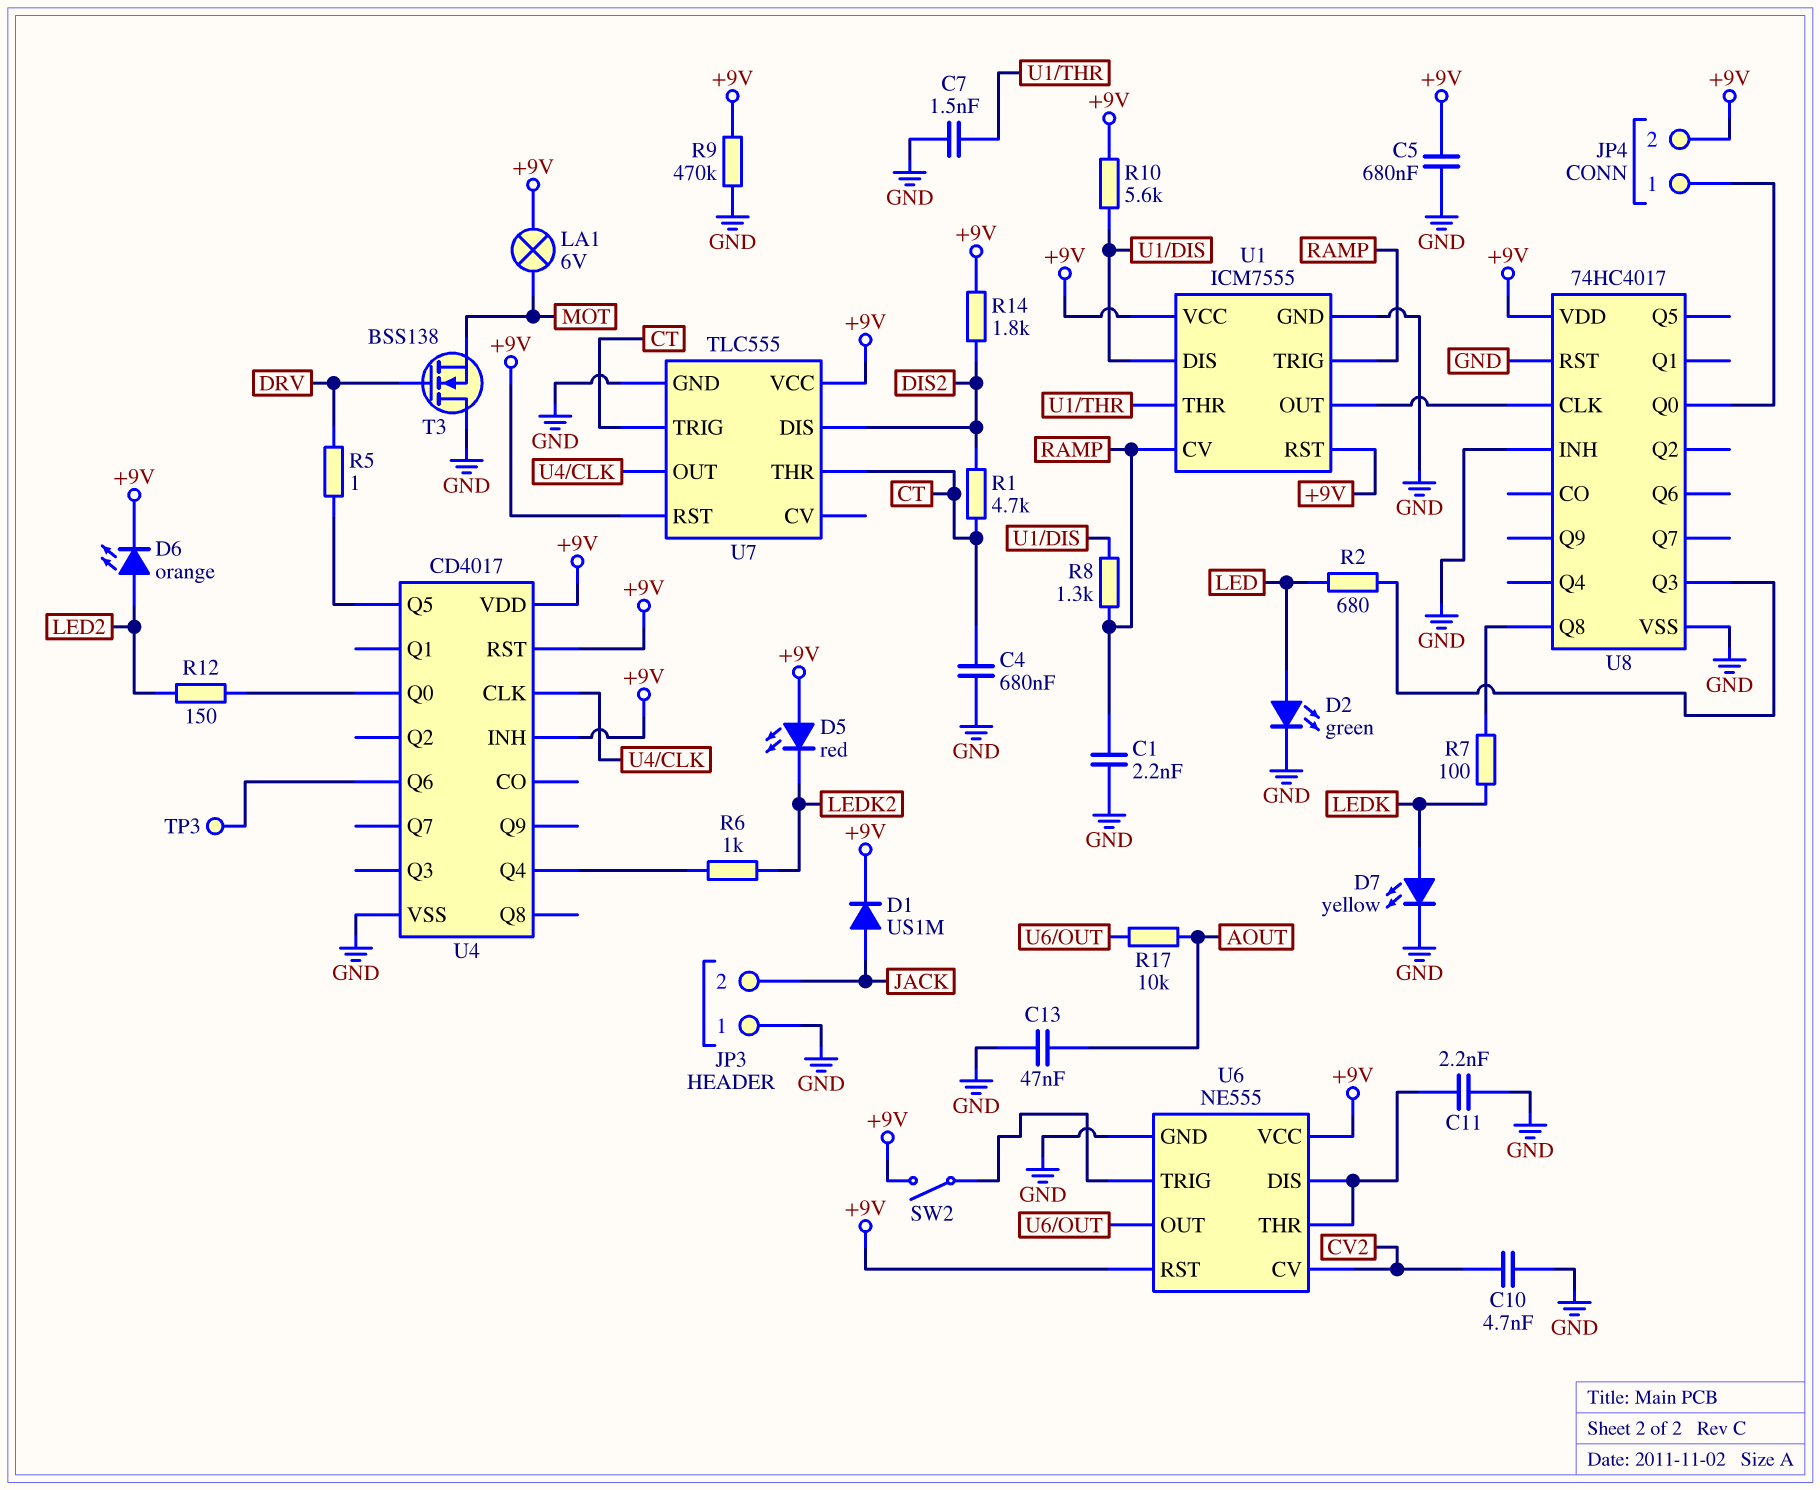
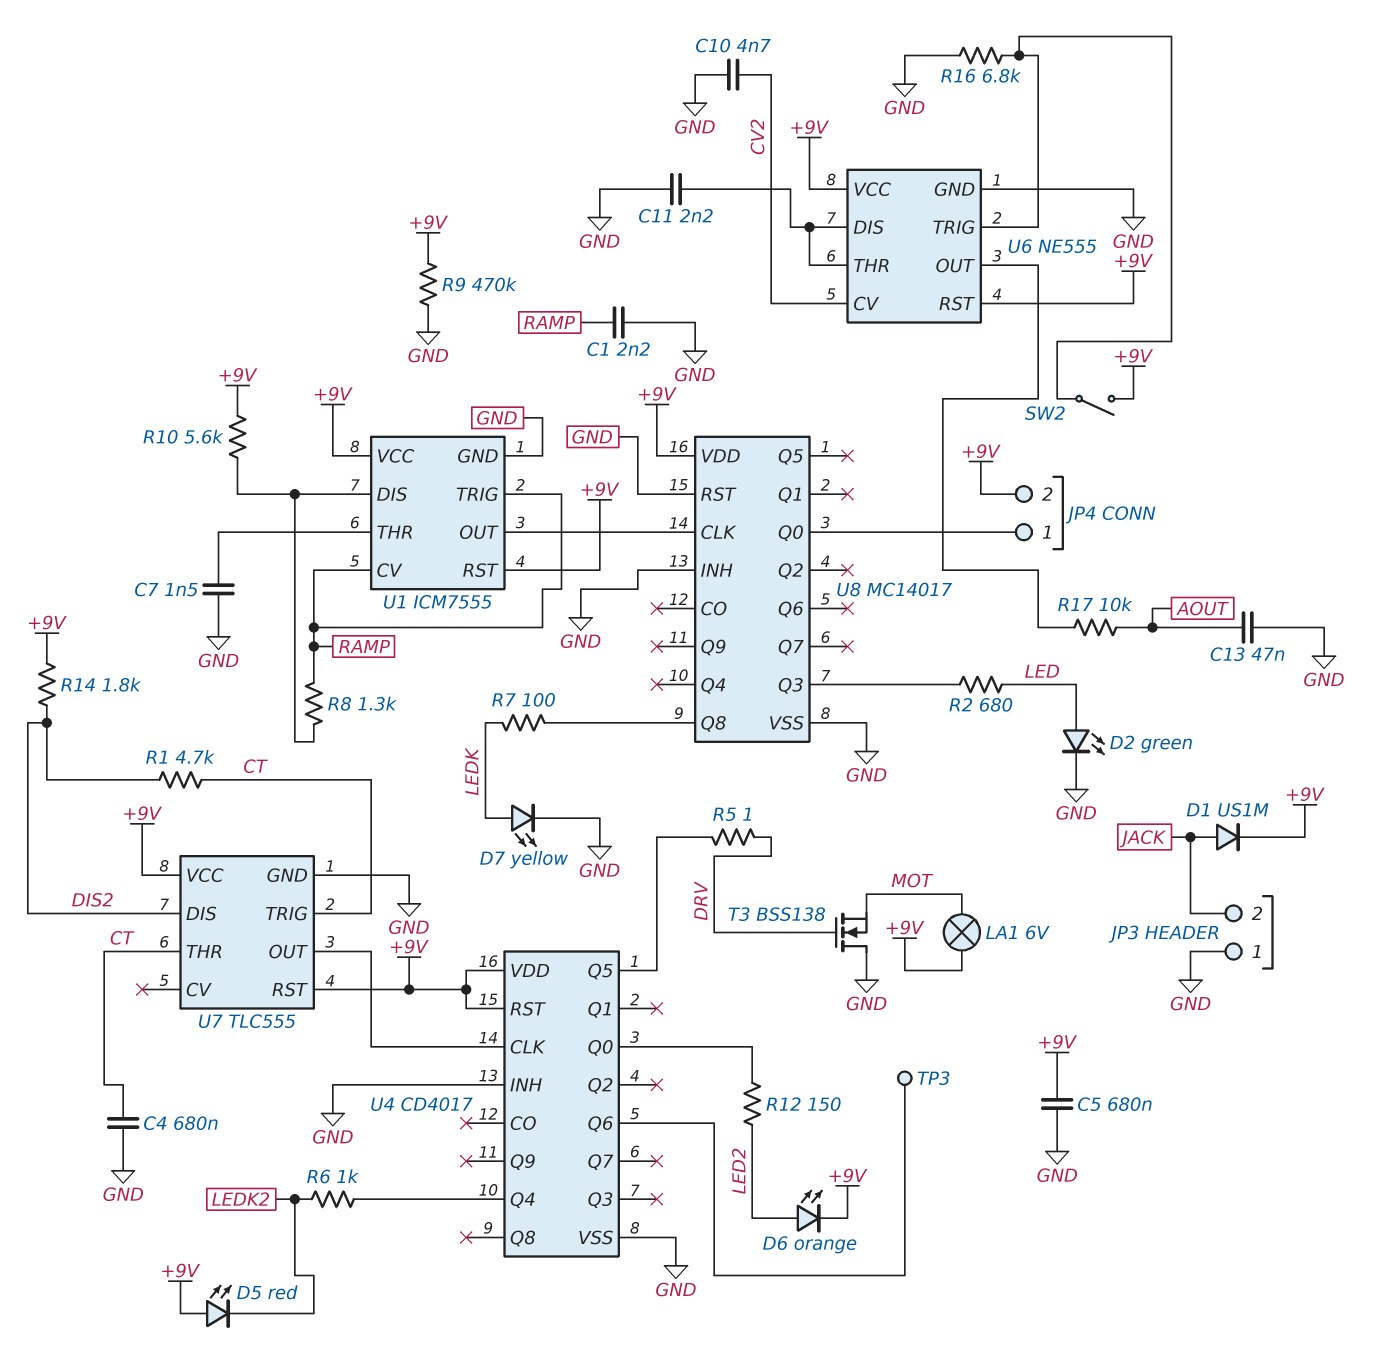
R16: none -> 6.8k (GND, U6/TRIG)
U4 pin INH: +9V -> GND
U8: 74HC4017 -> MC14017

